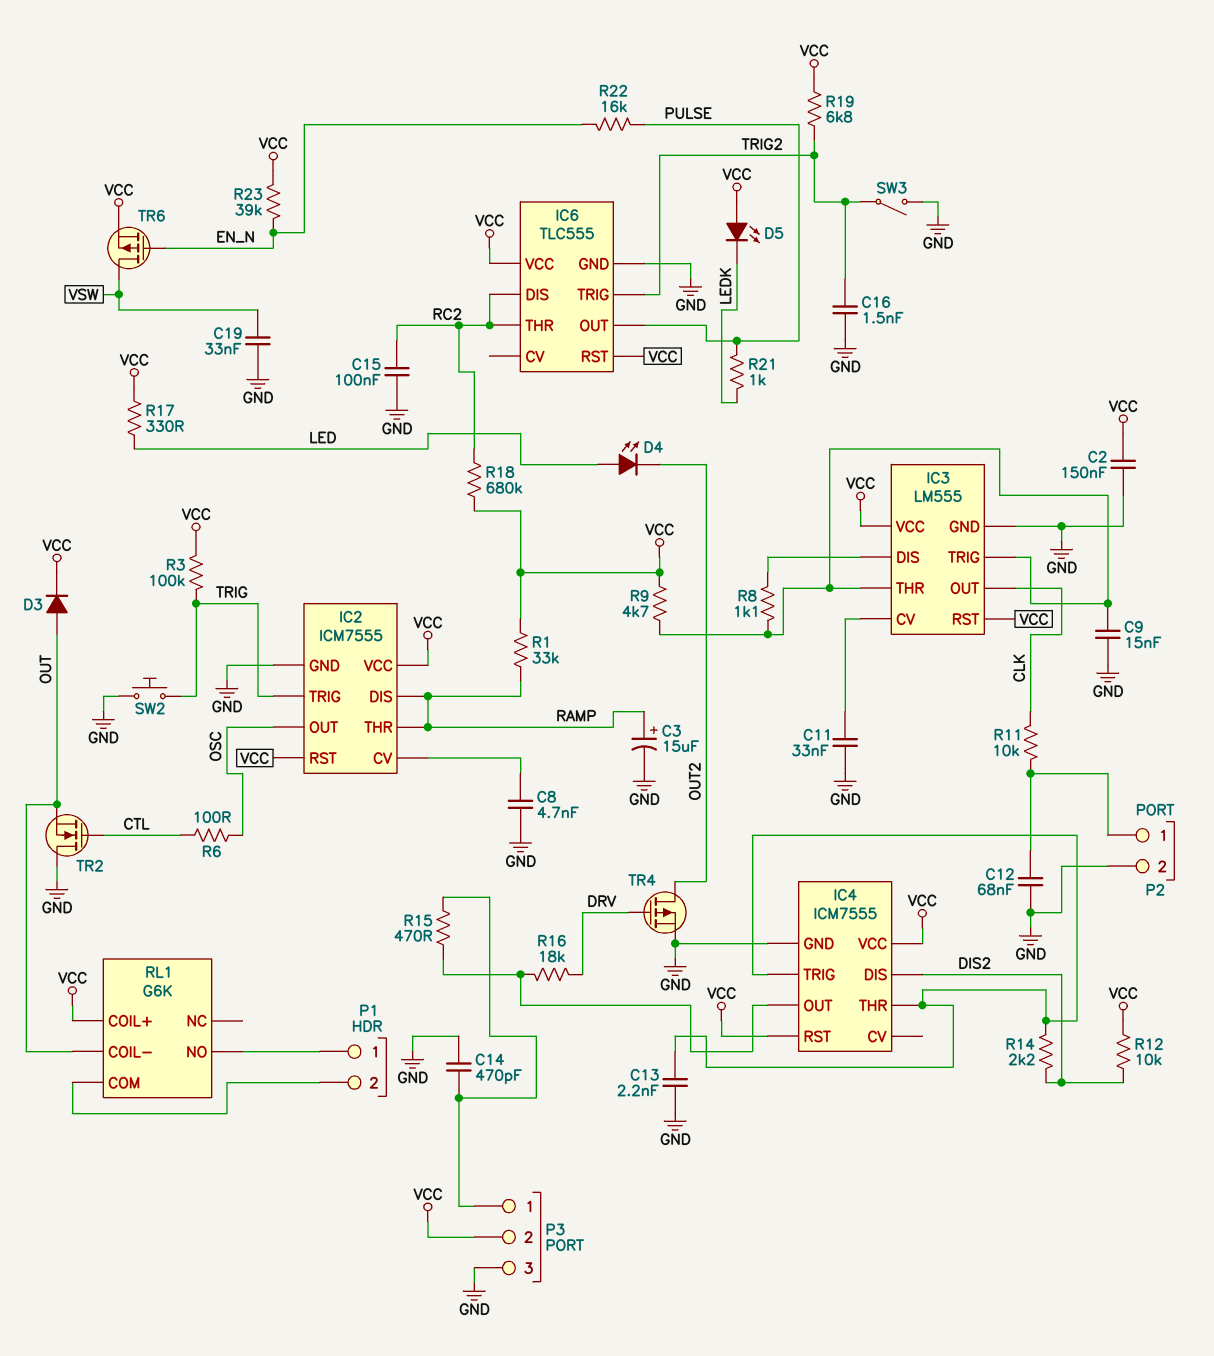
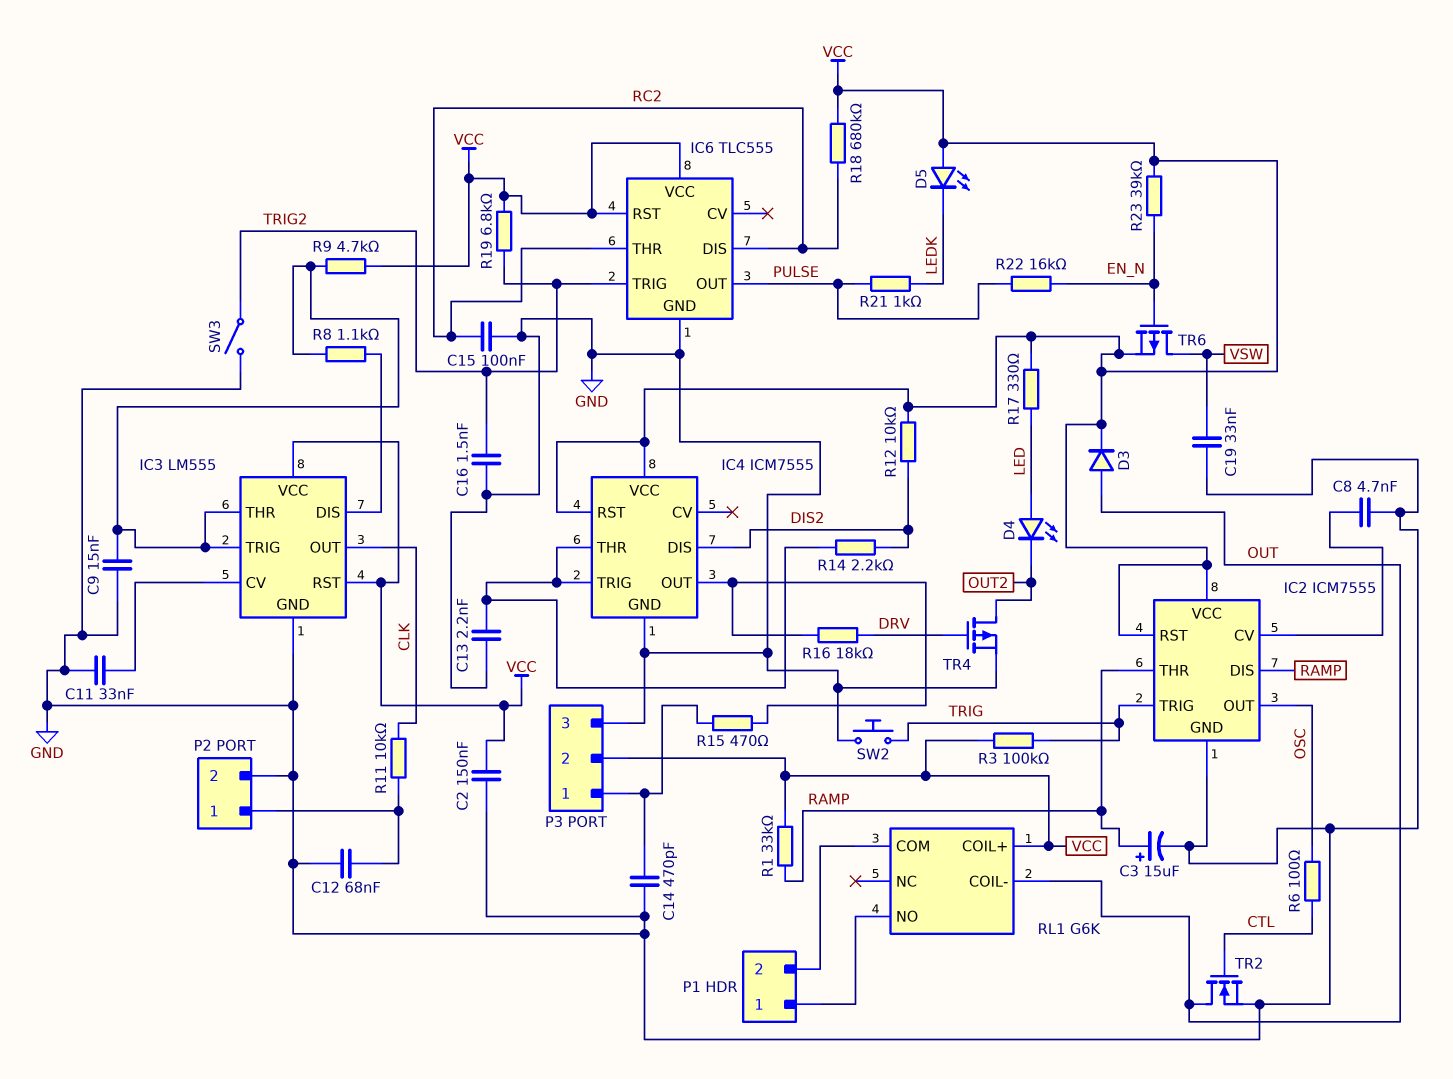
TR2: NMOS (G CTL, D GND, S OUT) -> NMOS (G CTL, D OUT, S GND)

